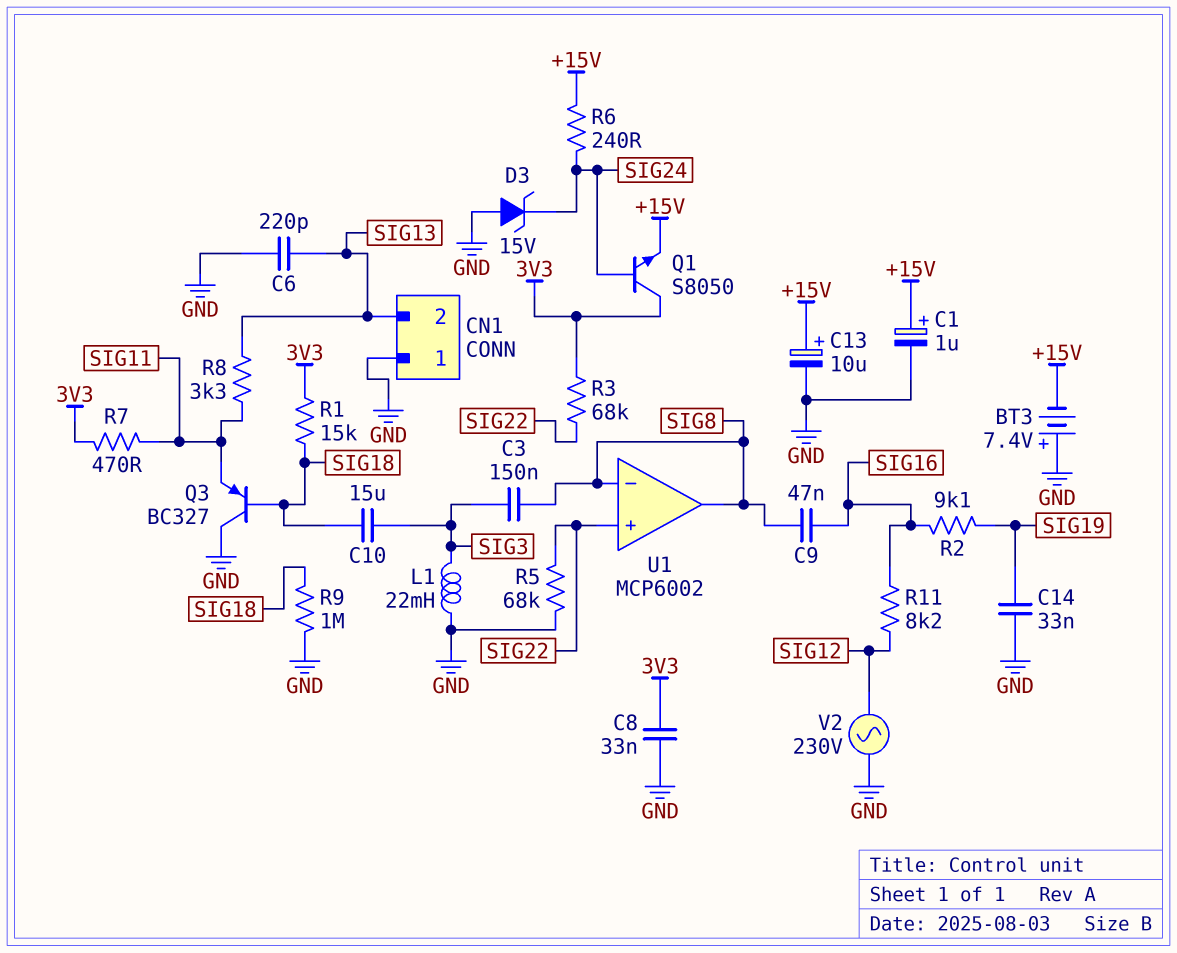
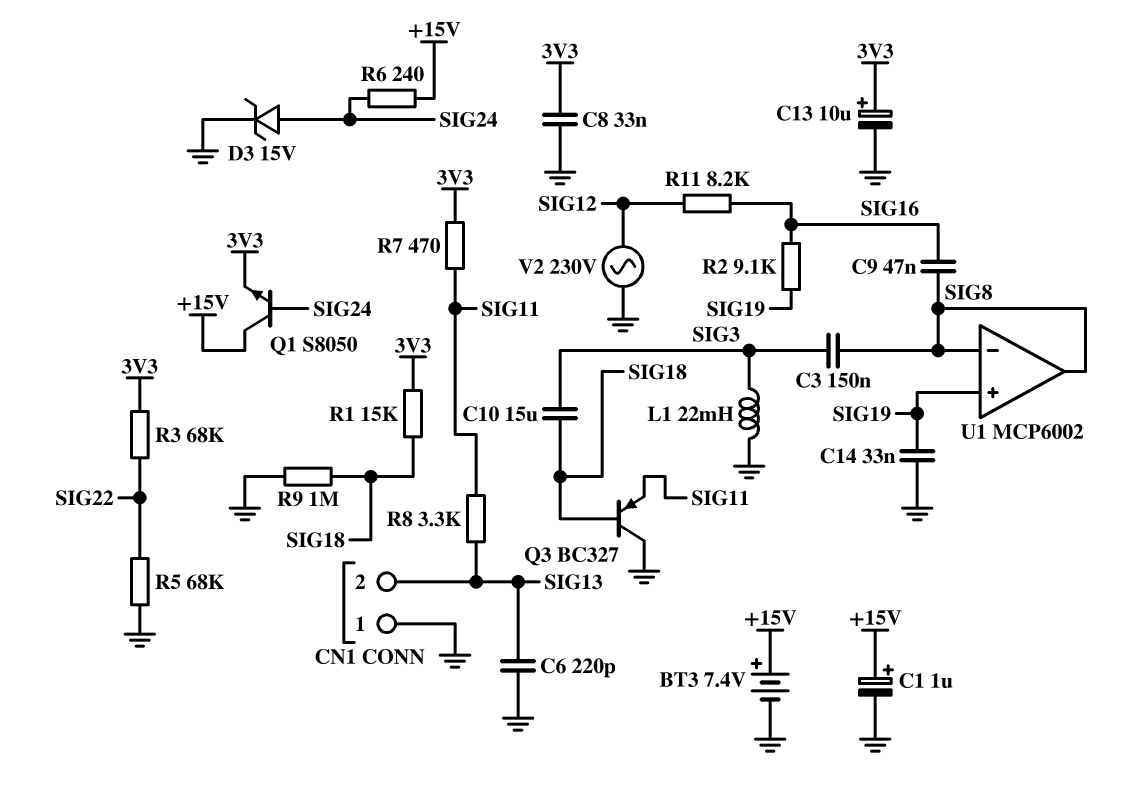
BT3: 7.4V (plus GND, minus +15V) -> 7.4V (plus +15V, minus GND)
C13: 10uF (plus +15V, minus GND) -> 10uF (plus 3V3, minus GND)
D3: zener 15V (A GND, K SIG24) -> zener 15V (A SIG24, K GND)
Q1: NPN S8050 (B SIG24, C 3V3, E +15V) -> NPN S8050 (B SIG24, C +15V, E 3V3)
U1 pin in+: SIG22 -> SIG19

